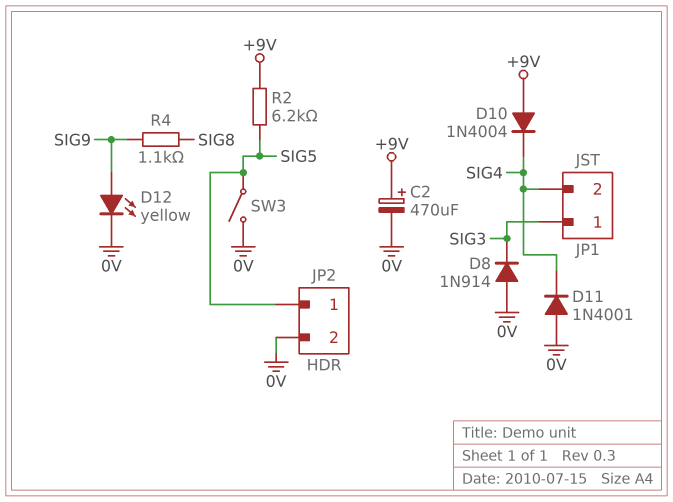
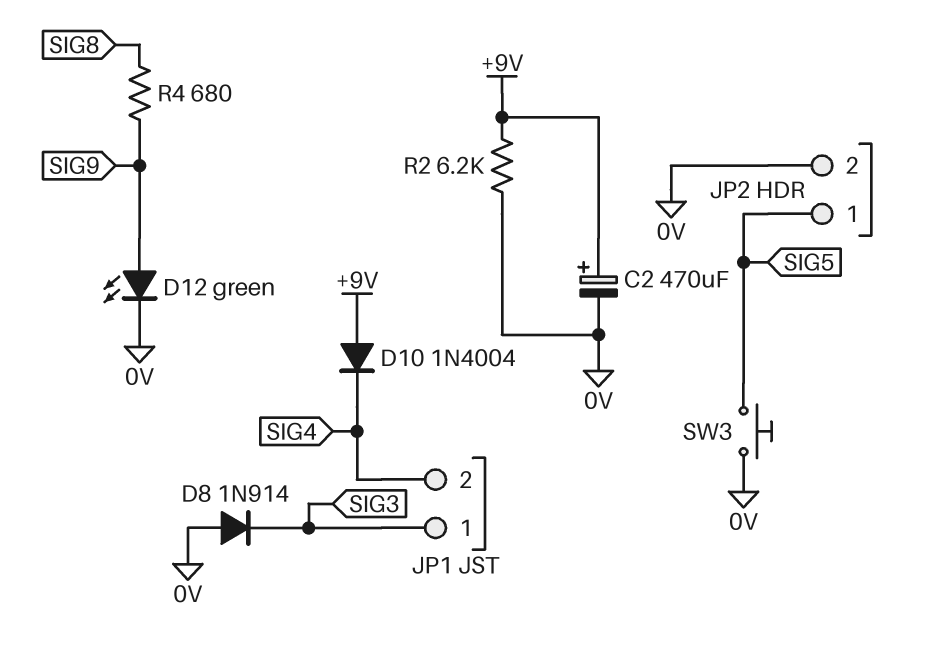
D11: diode 1N4001 (A 0V, K SIG4) -> none
D12: LED yellow (A SIG9, K 0V) -> LED green (A SIG9, K 0V)
R2: 6.2k (+9V, SIG5) -> 6.2k (+9V, 0V)
R4: 1.1k (SIG8, SIG9) -> 680 (SIG8, SIG9)
SW3: switch (0V, SIG5) -> button (0V, SIG5)

